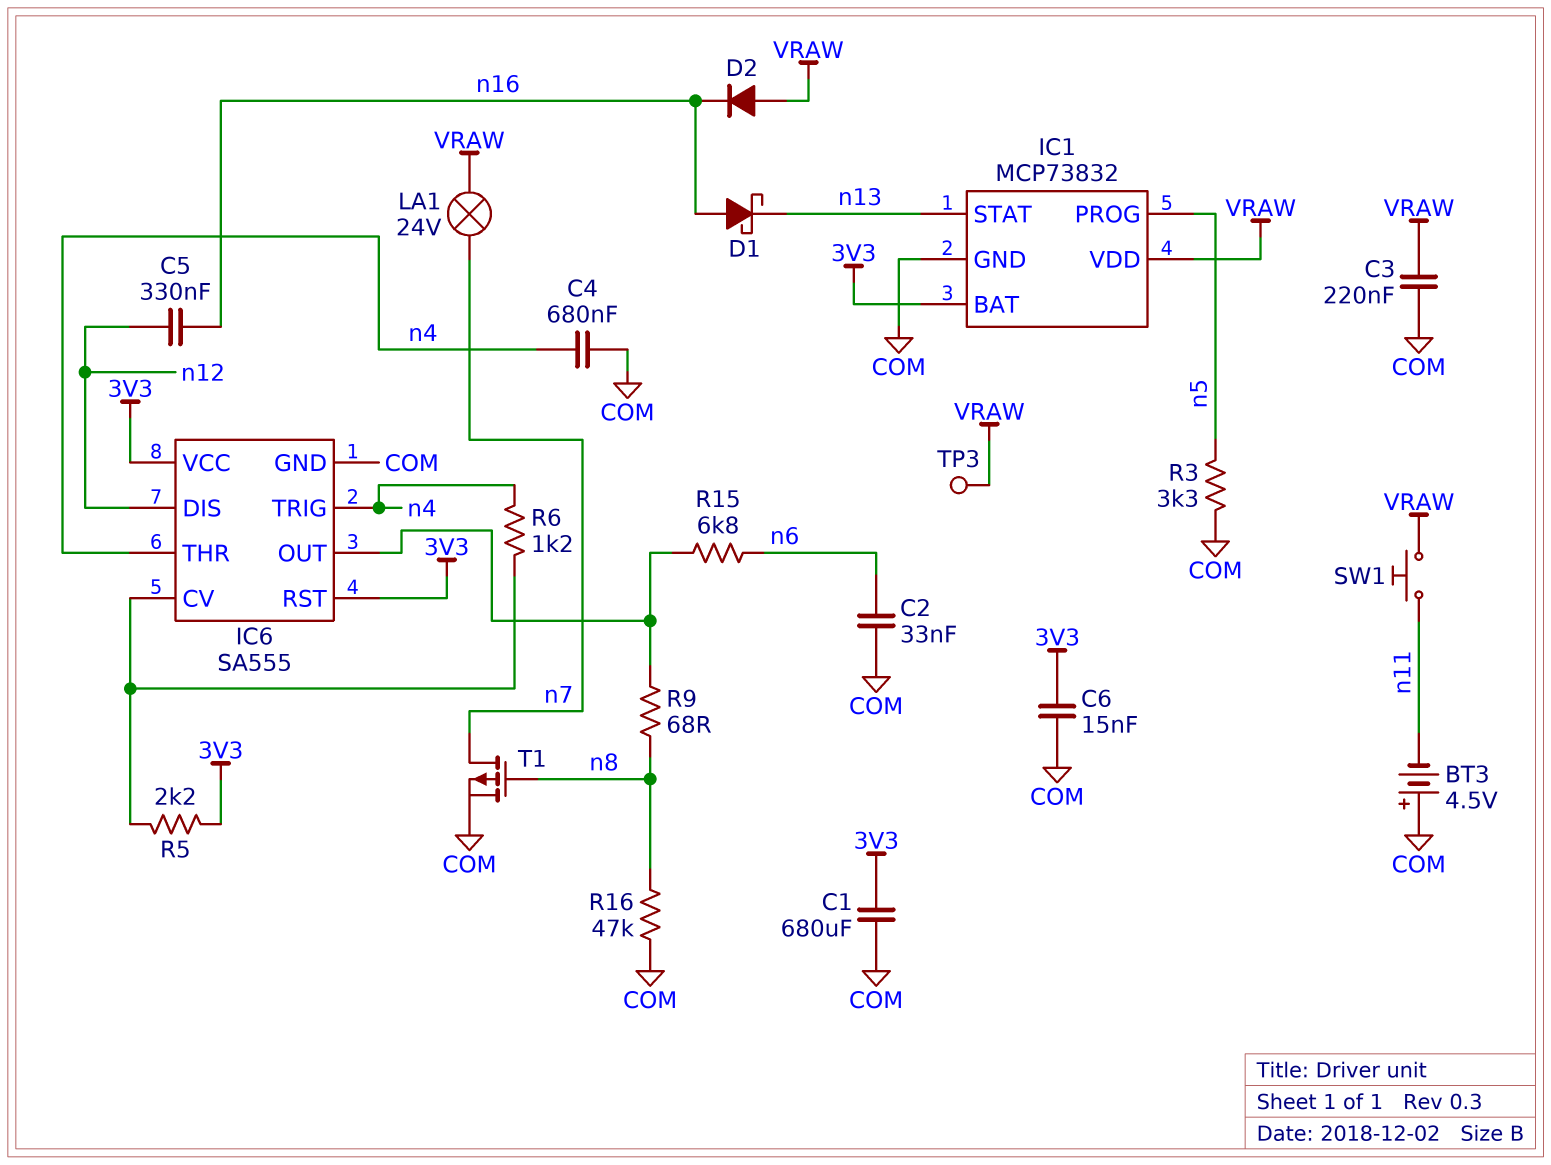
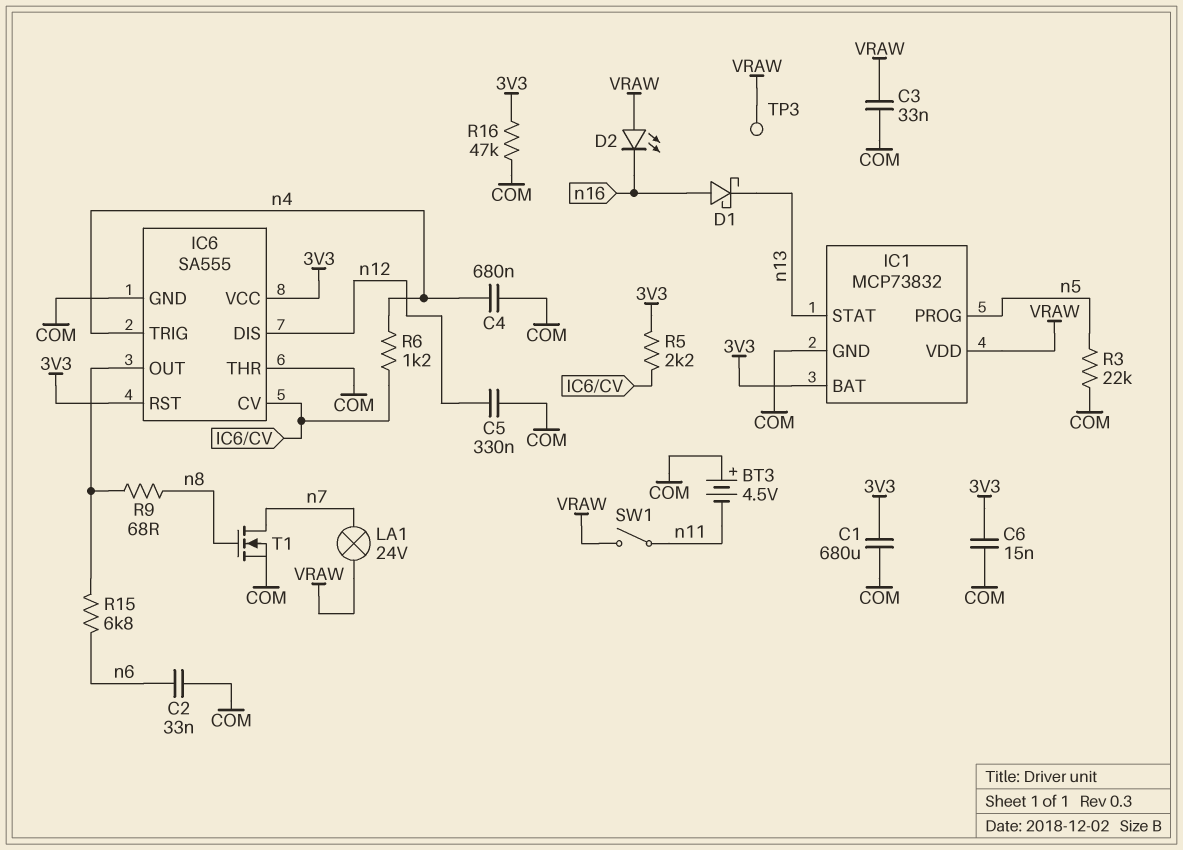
C3: 220nF (COM, VRAW) -> 33nF (COM, VRAW)
C5: 330nF (n12, n16) -> 330nF (COM, n12)
D2: diode (A VRAW, K n16) -> LED (A VRAW, K n16)
IC6 pin THR: n4 -> COM
R3: 3.3k (COM, n5) -> 22k (COM, n5)
R16: 47k (COM, n8) -> 47k (3V3, COM)
SW1: button (VRAW, n11) -> switch (VRAW, n11)
T1: PMOS (G n8, D n7, S COM) -> NMOS (G n8, D n7, S COM)

